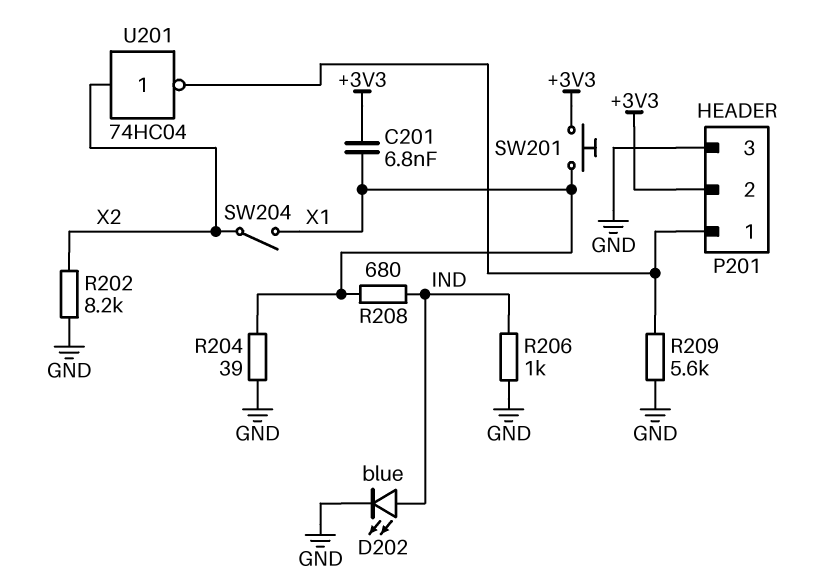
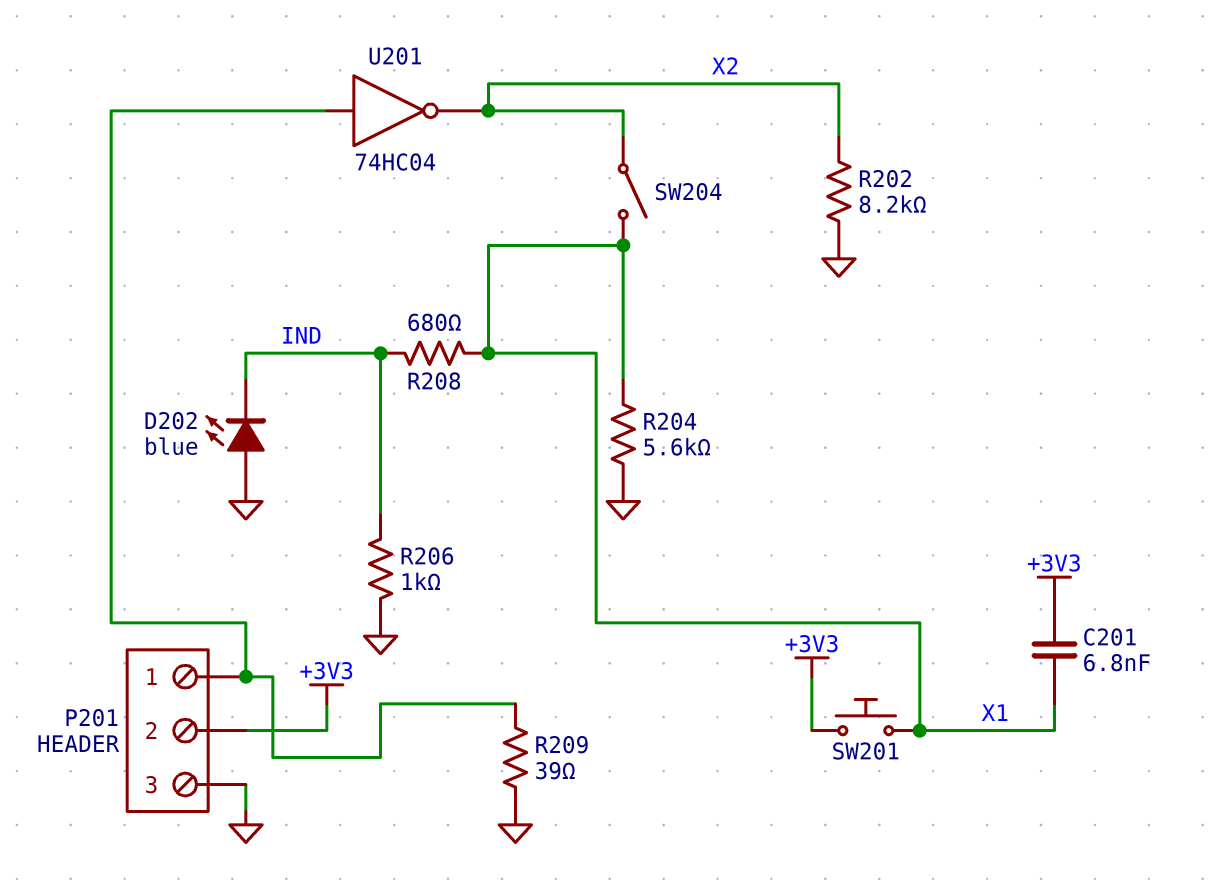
D202: LED blue (A IND, K GND) -> LED blue (A GND, K IND)
R204: 39 (GND, X1) -> 5.6k (GND, X1)
R209: 5.6k (GND, P201/1) -> 39 (GND, P201/1)
U201: NOT 74HC04 (in X2, out P201/1) -> NOT 74HC04 (in P201/1, out X2)

